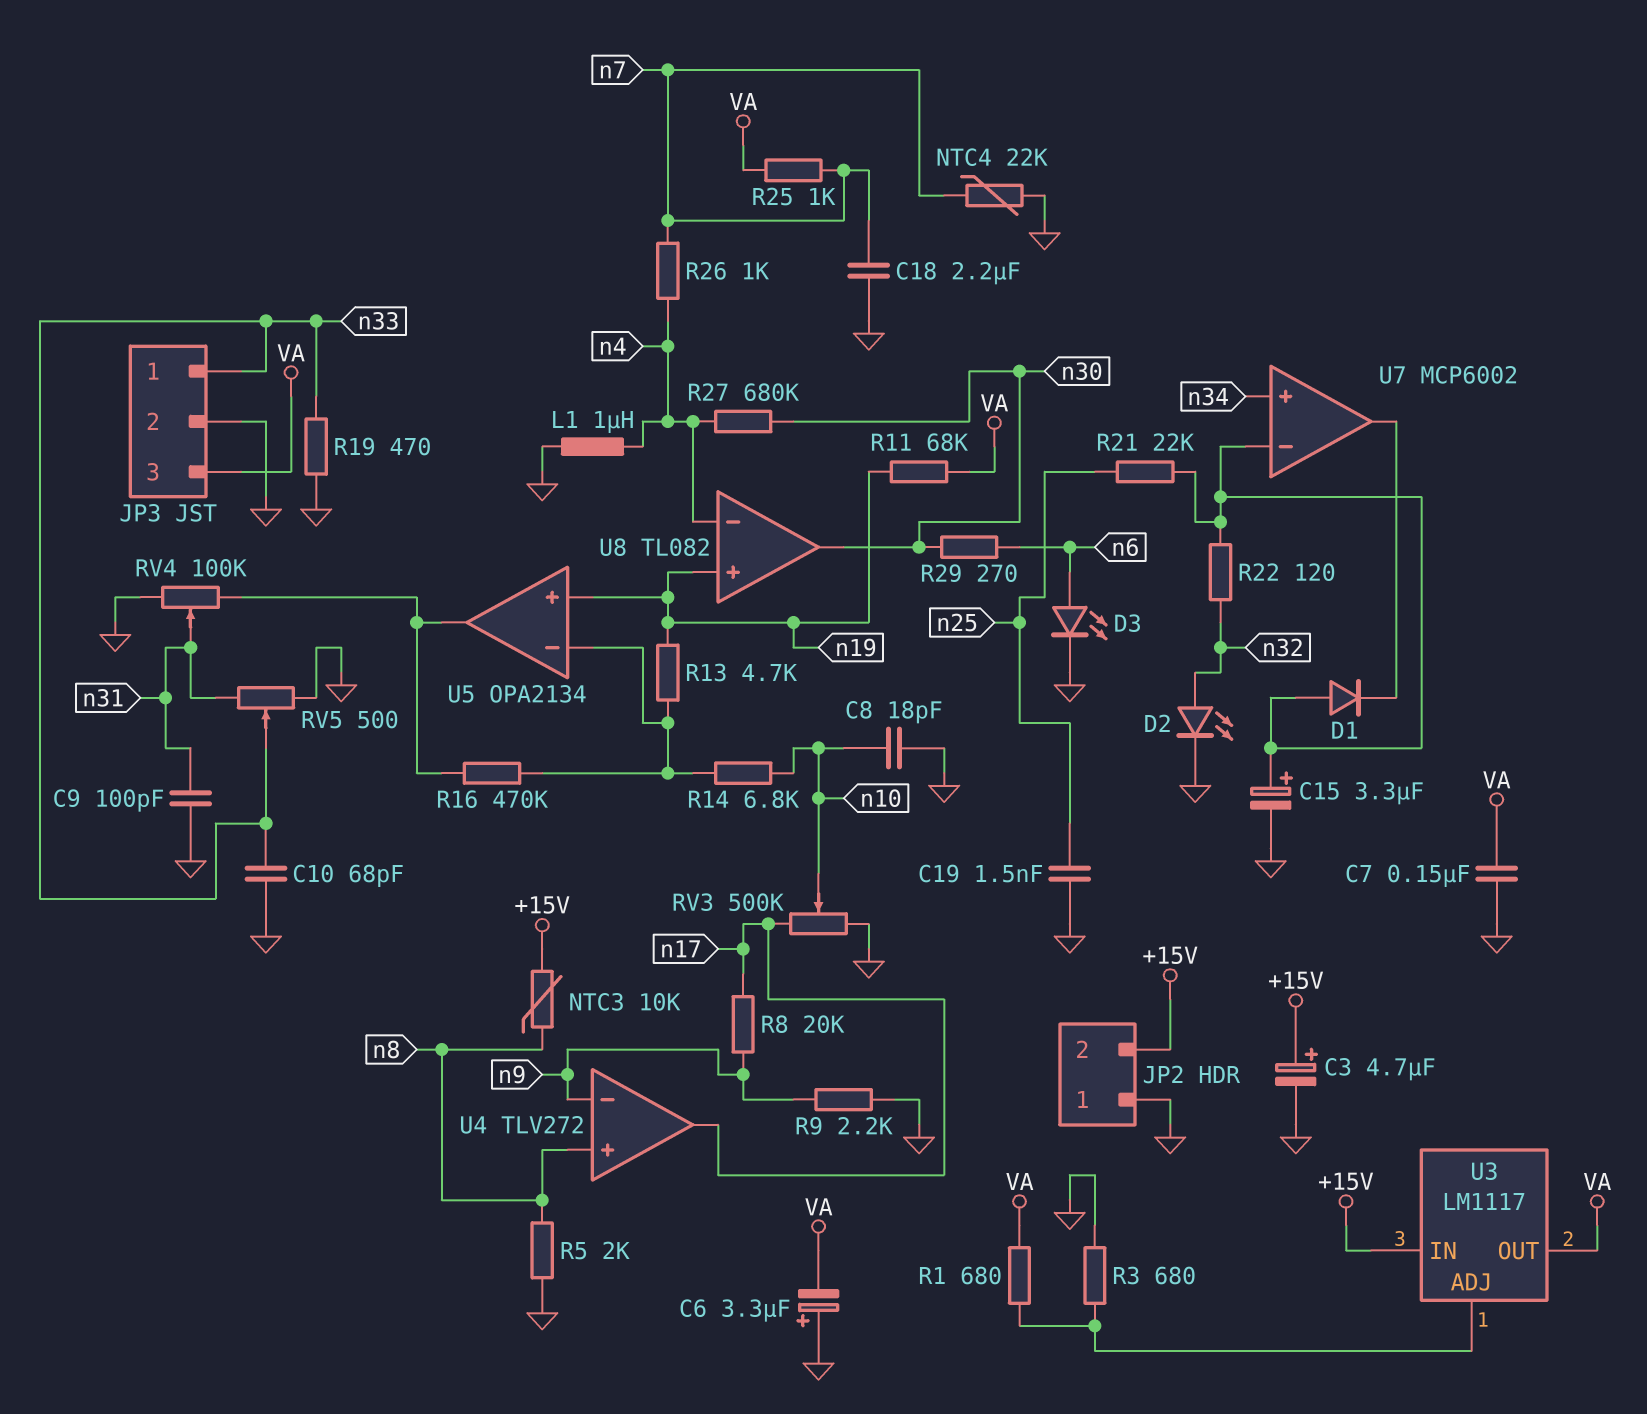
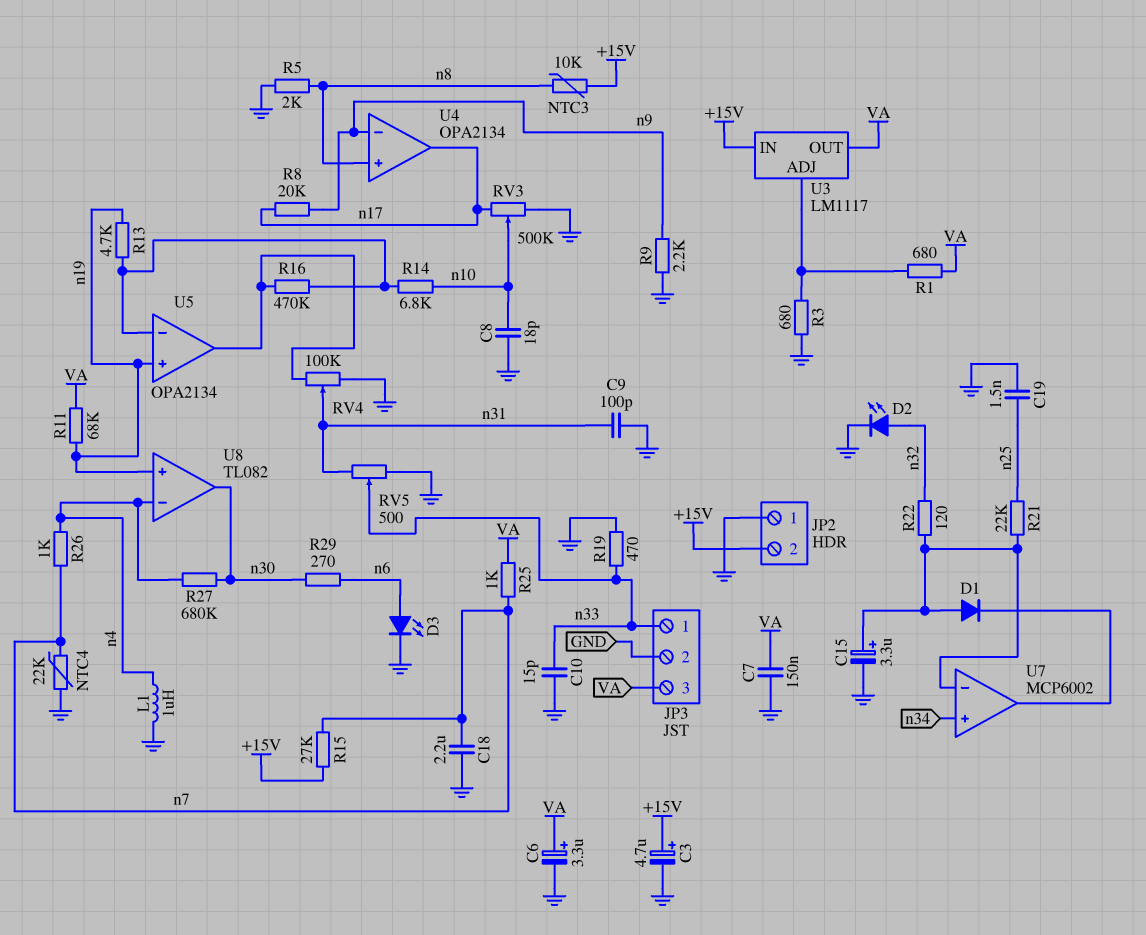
C6: 3.3uF (plus GND, minus VA) -> 3.3uF (plus VA, minus GND)
C10: 68pF (GND, n33) -> 15pF (GND, n33)
R15: none -> 27k (+15V, n7)
U4: TLV272 -> OPA2134

